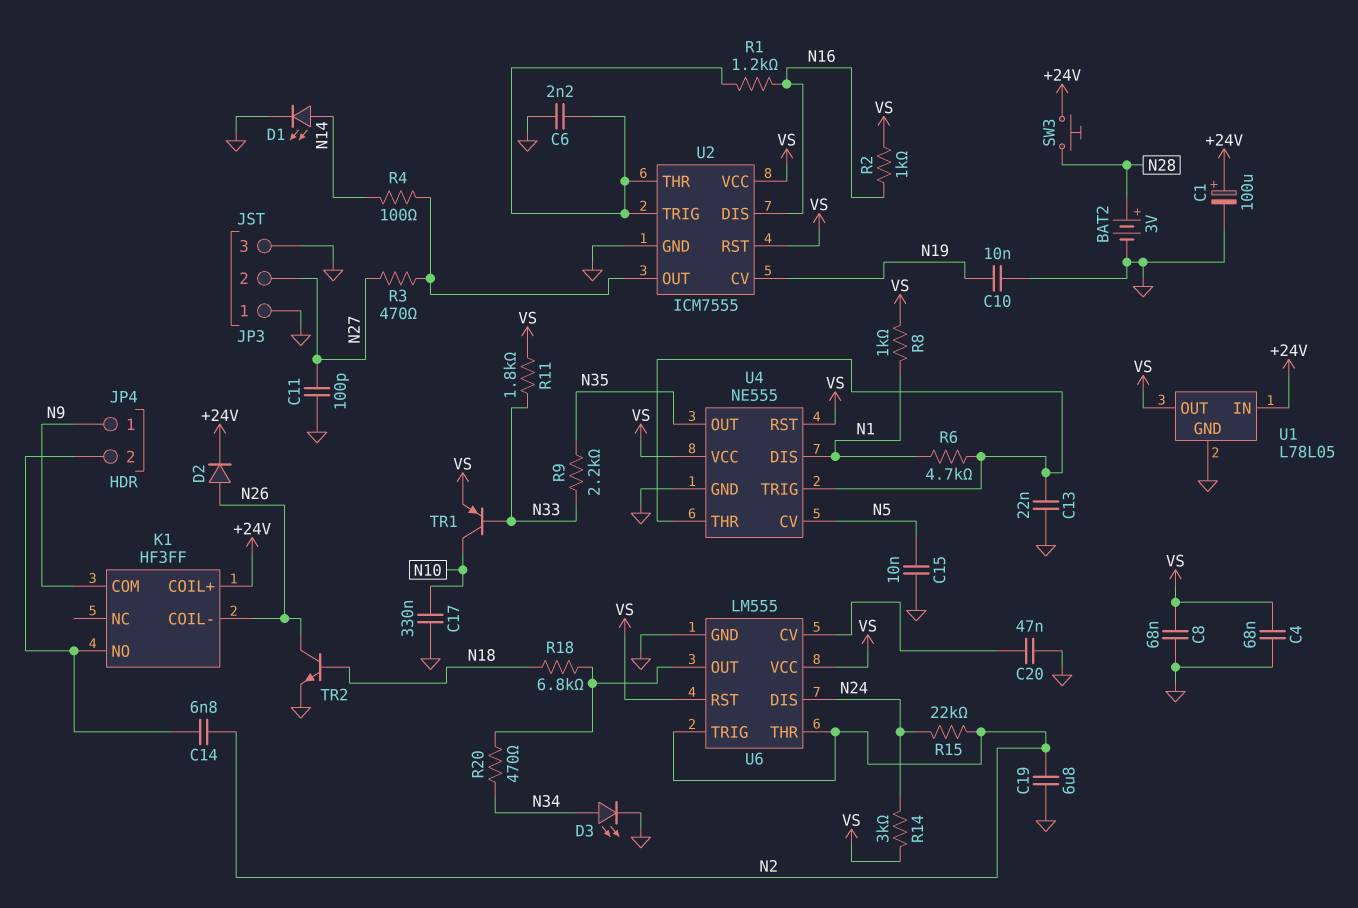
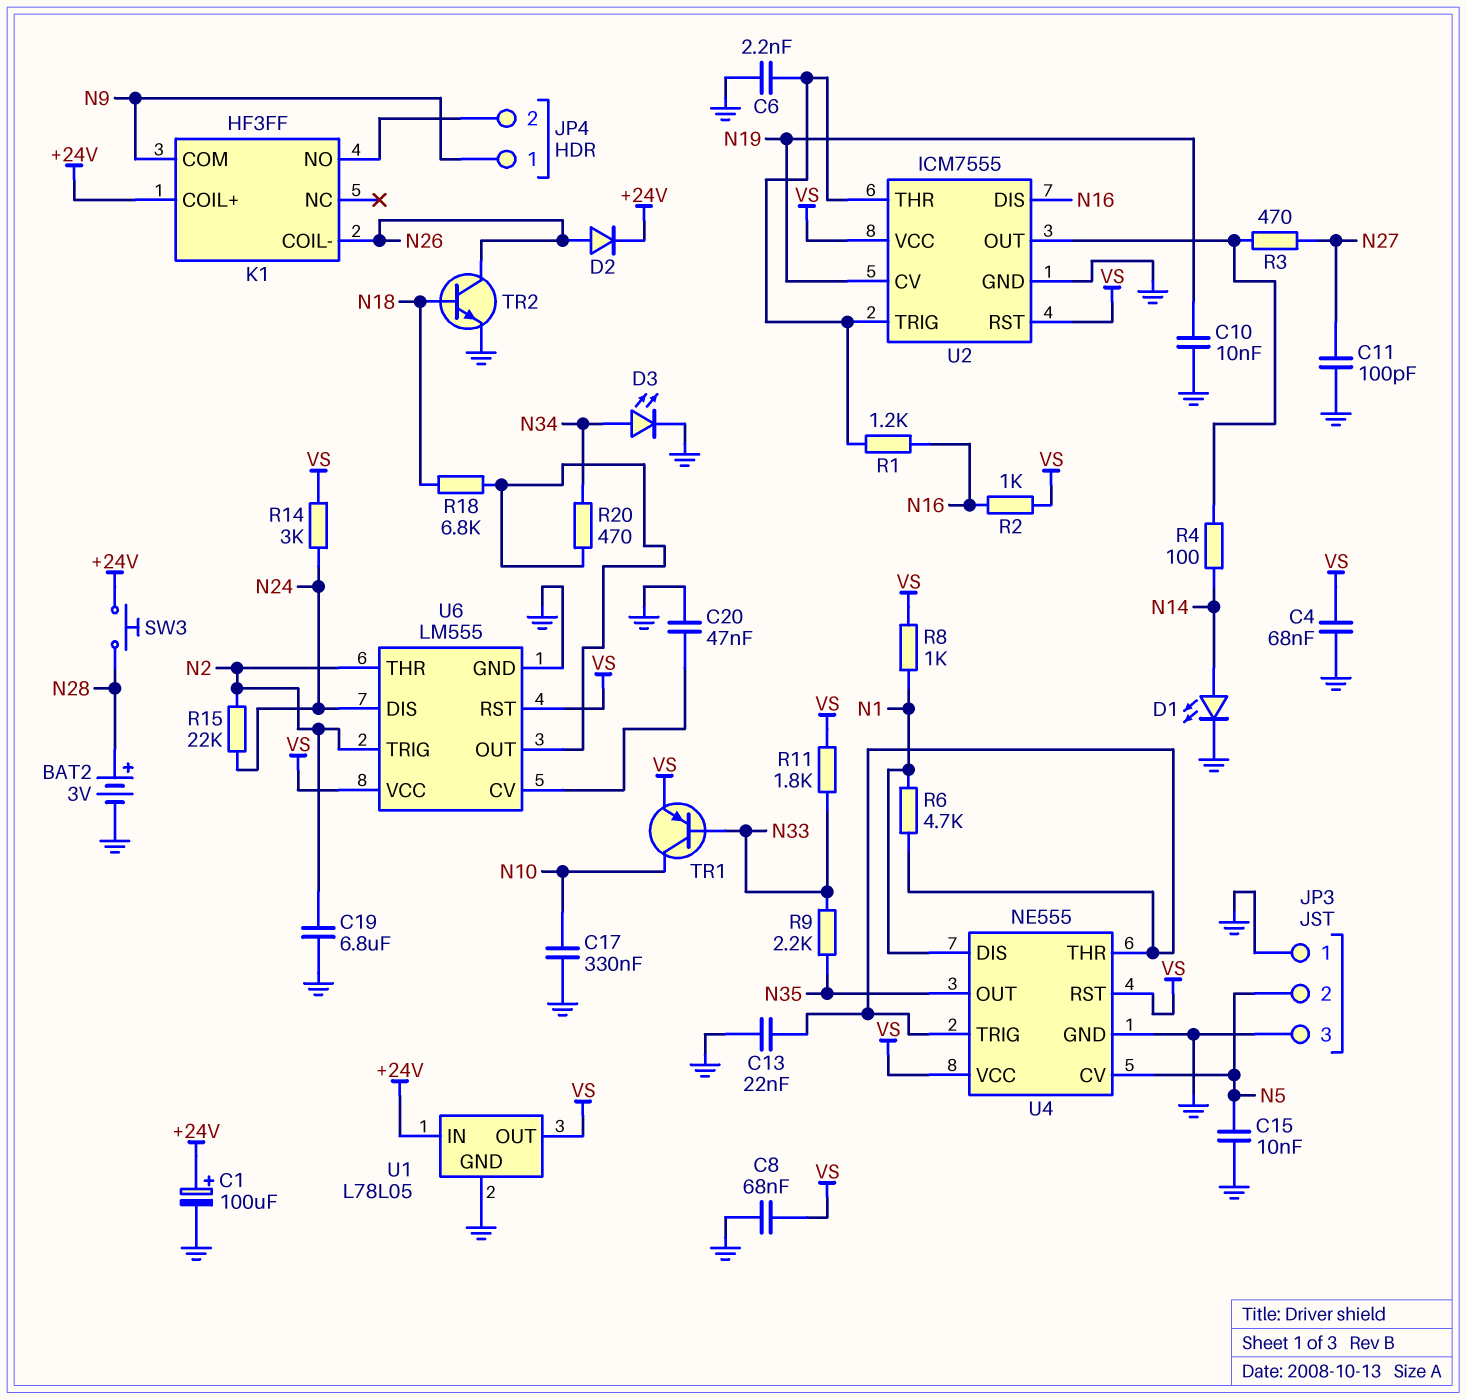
C14: 6.8nF (JP4/2, N2) -> none
JP3 pin 2: N27 -> N5

